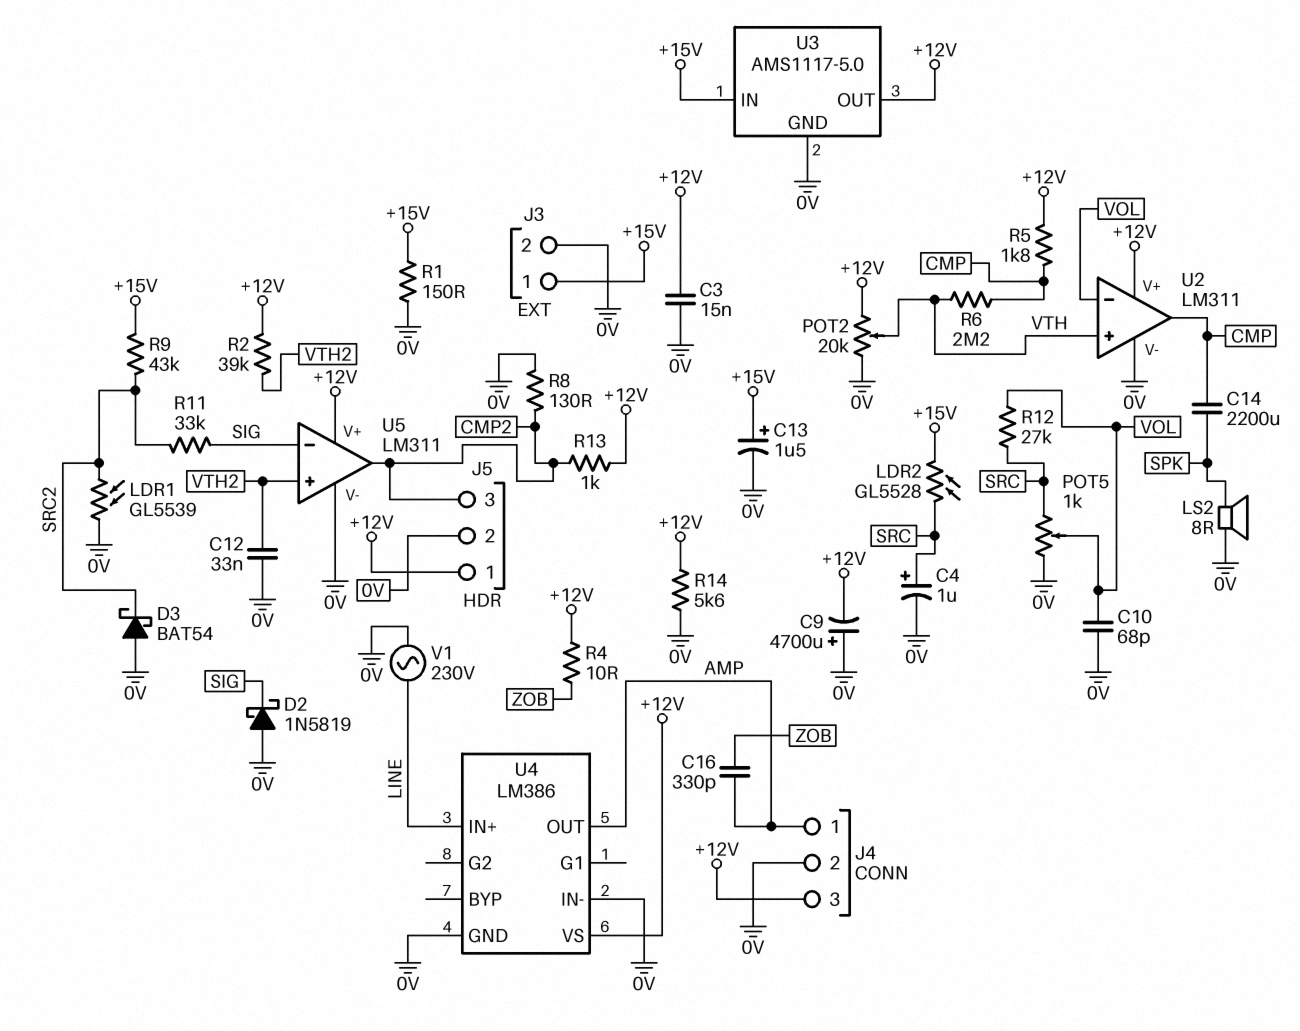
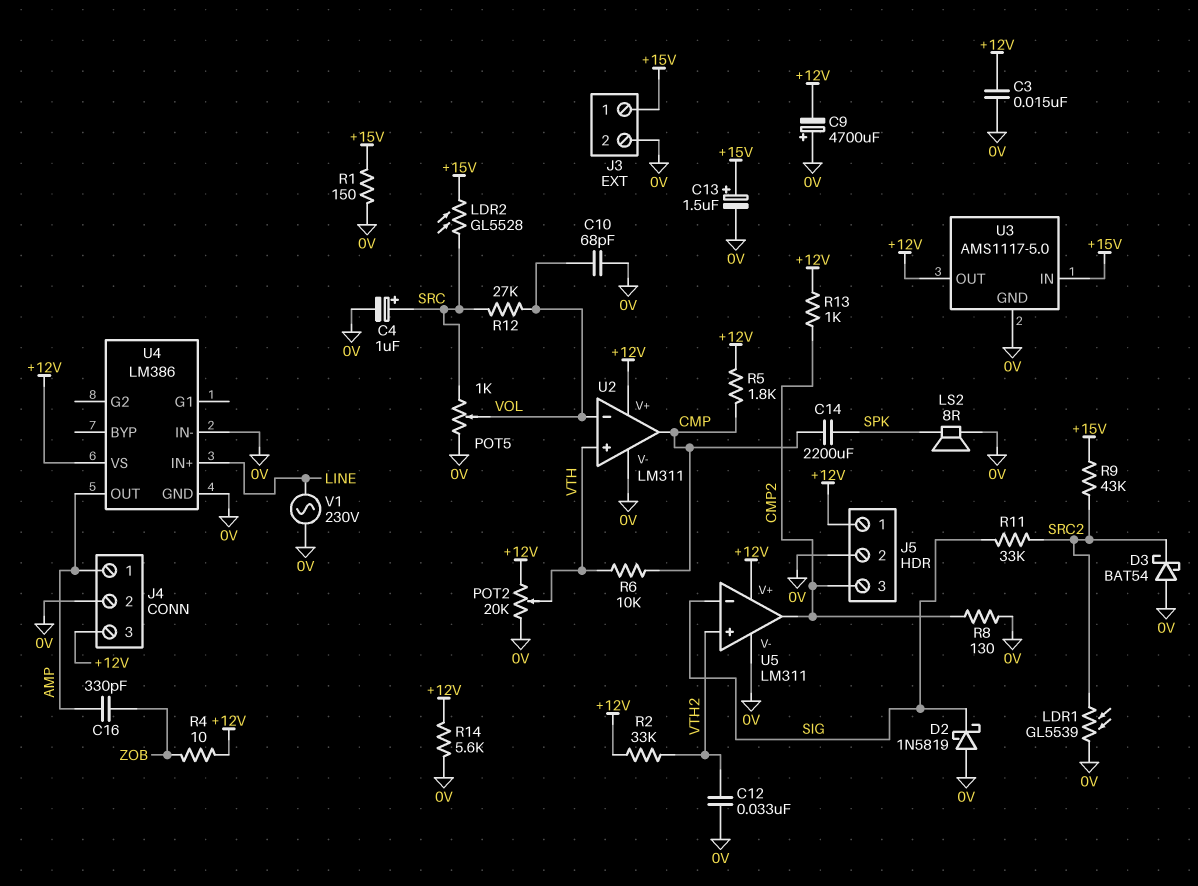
R2: 39k (+12V, VTH2) -> 33k (+12V, VTH2)
R6: 2.2M (CMP, VTH) -> 10k (CMP, VTH)

